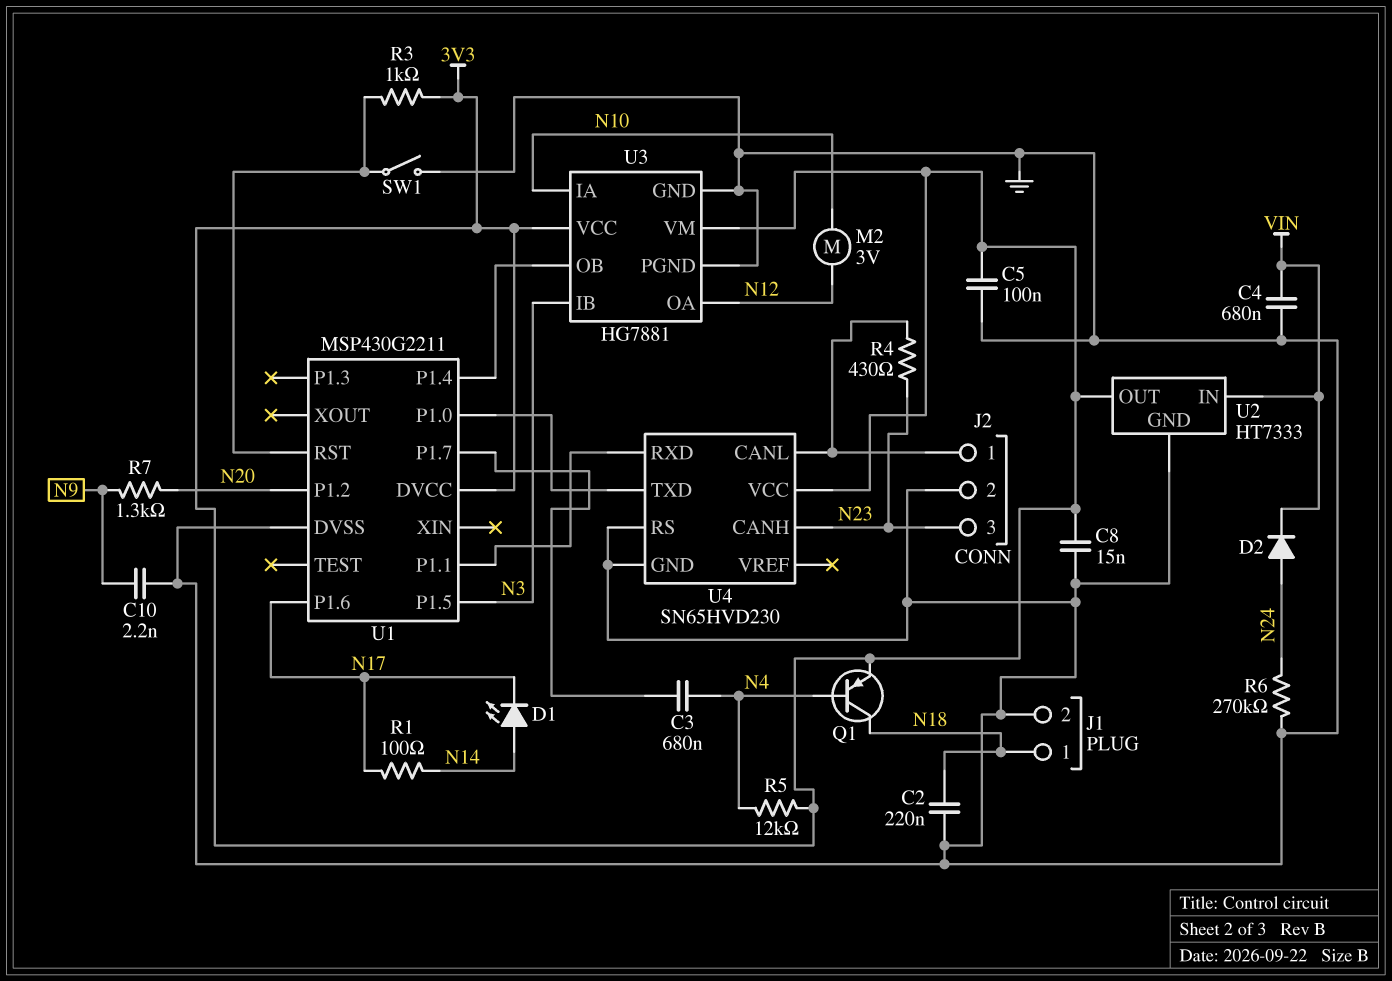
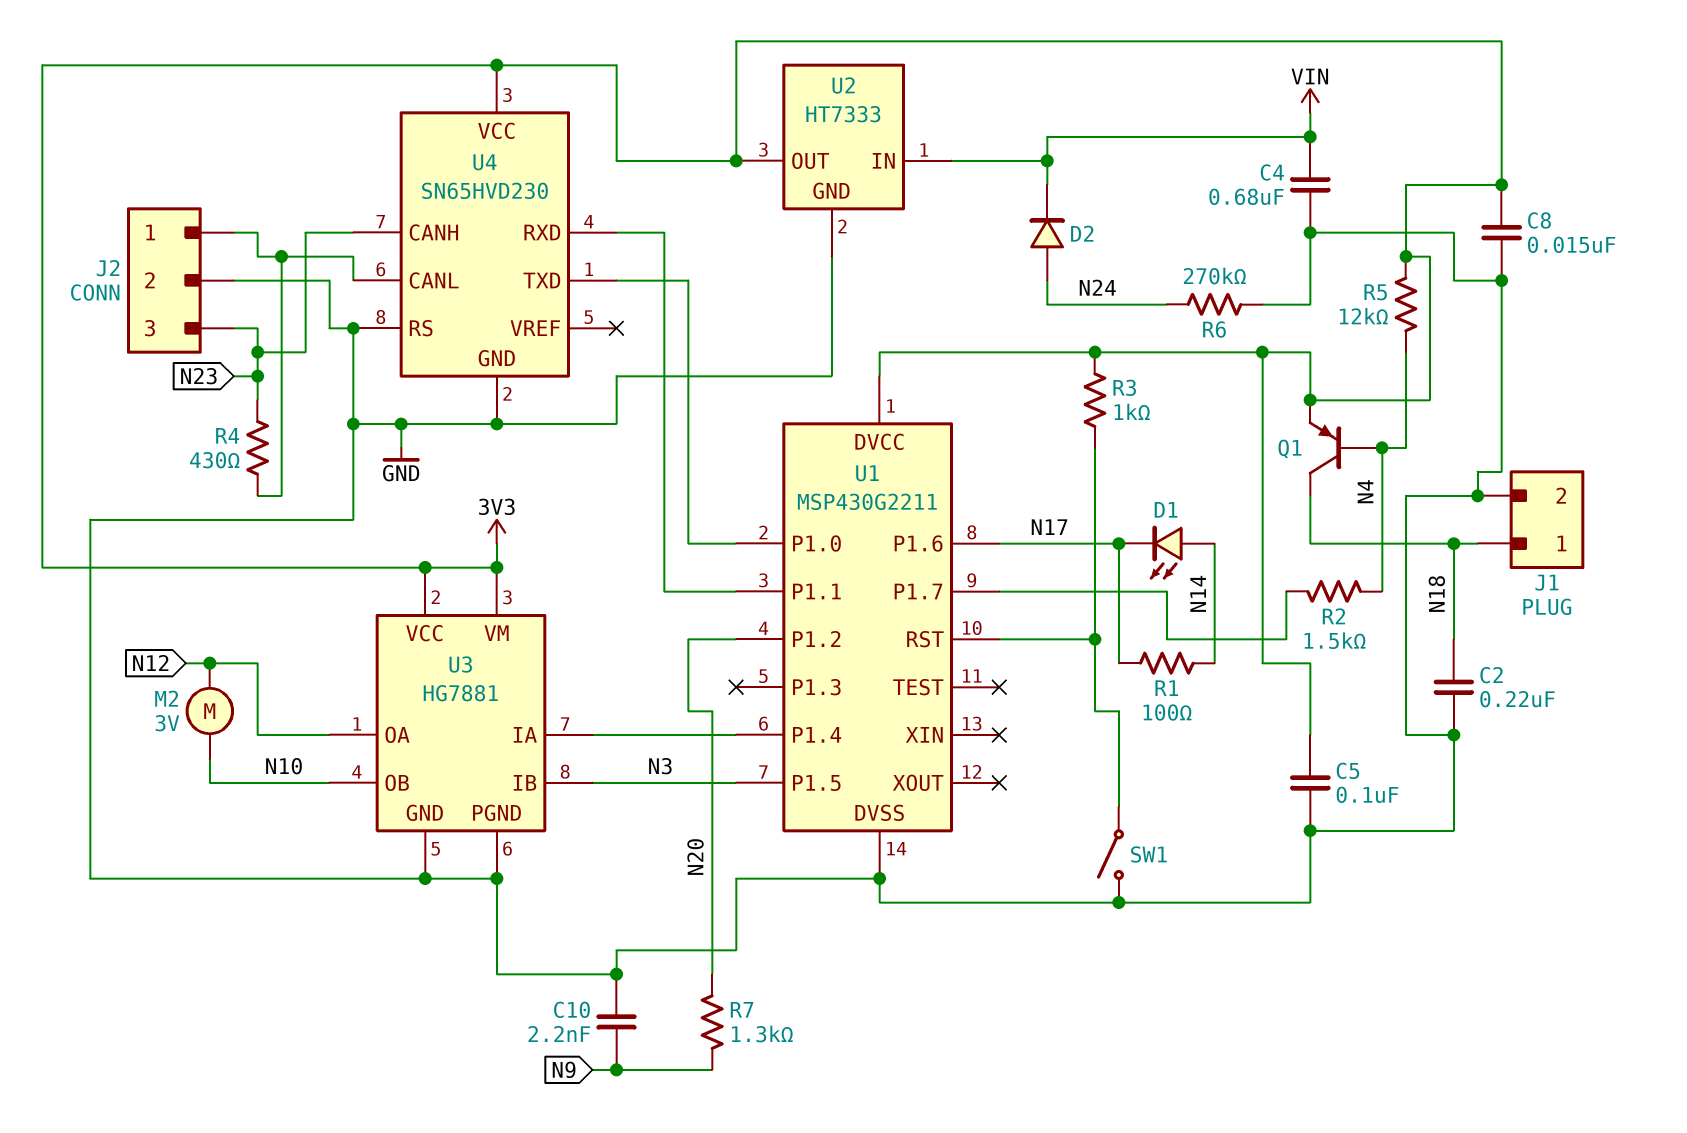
C3: 680nF (N4, U1/P1.7) -> none
R2: none -> 1.5k (N4, U1/P1.7)
U3 pin IA: N10 -> U1/P1.4
U3 pin OB: U1/P1.4 -> N10

